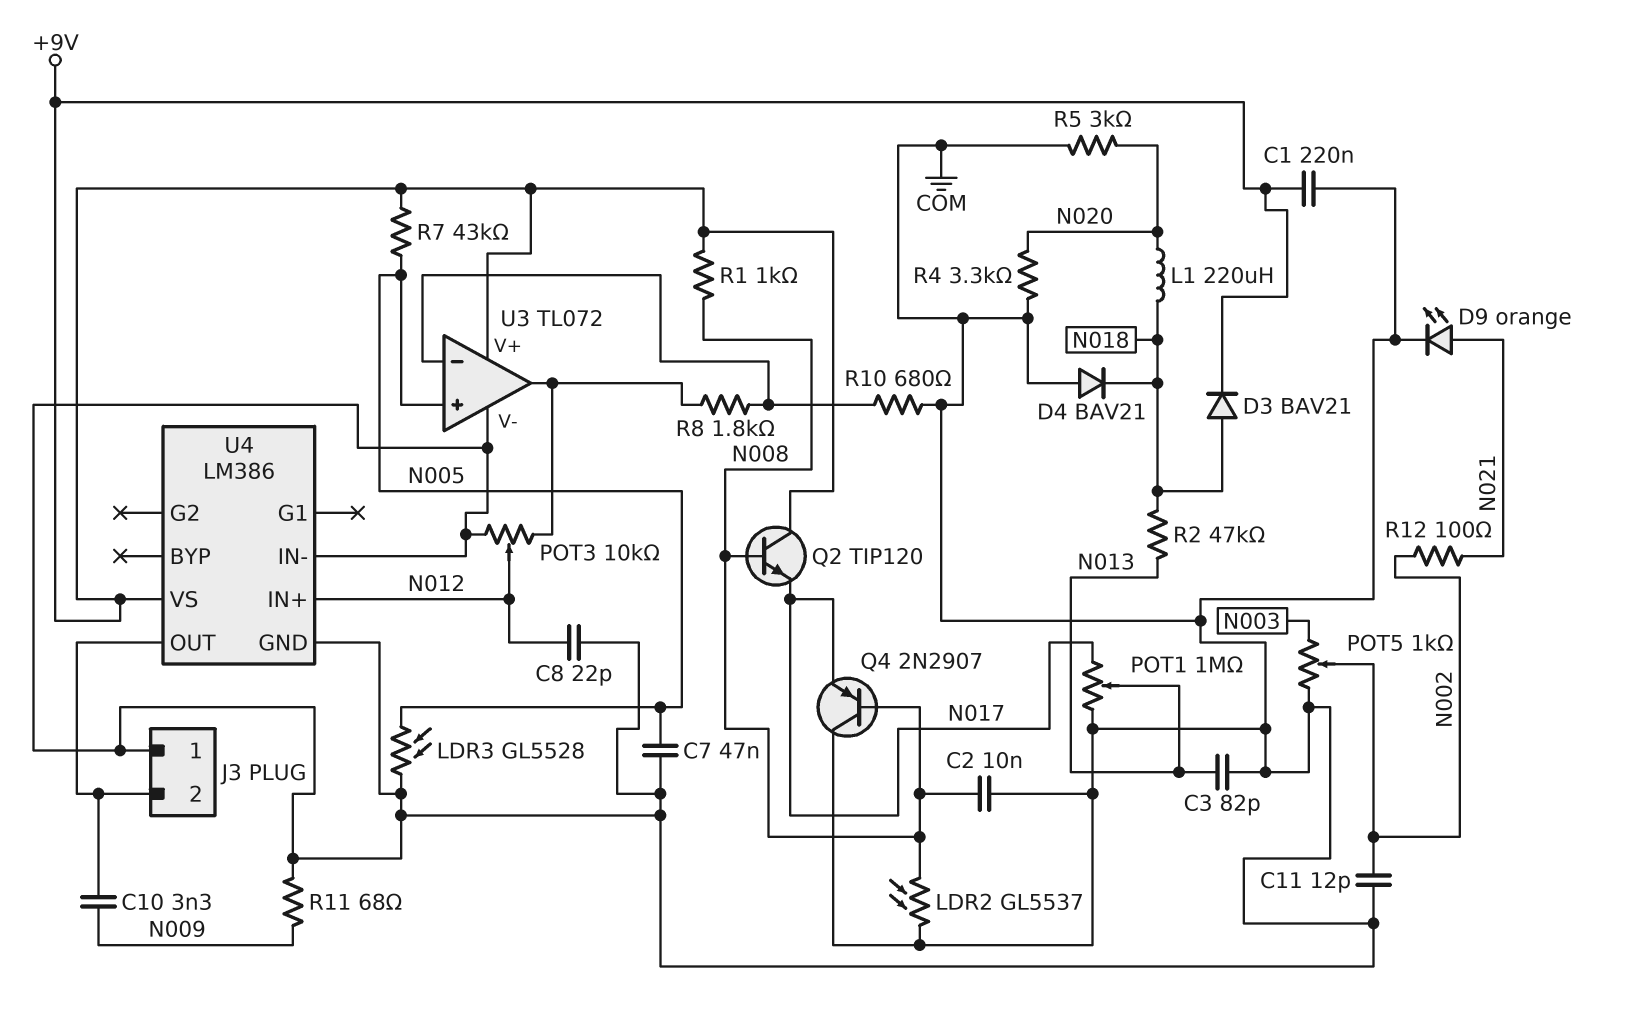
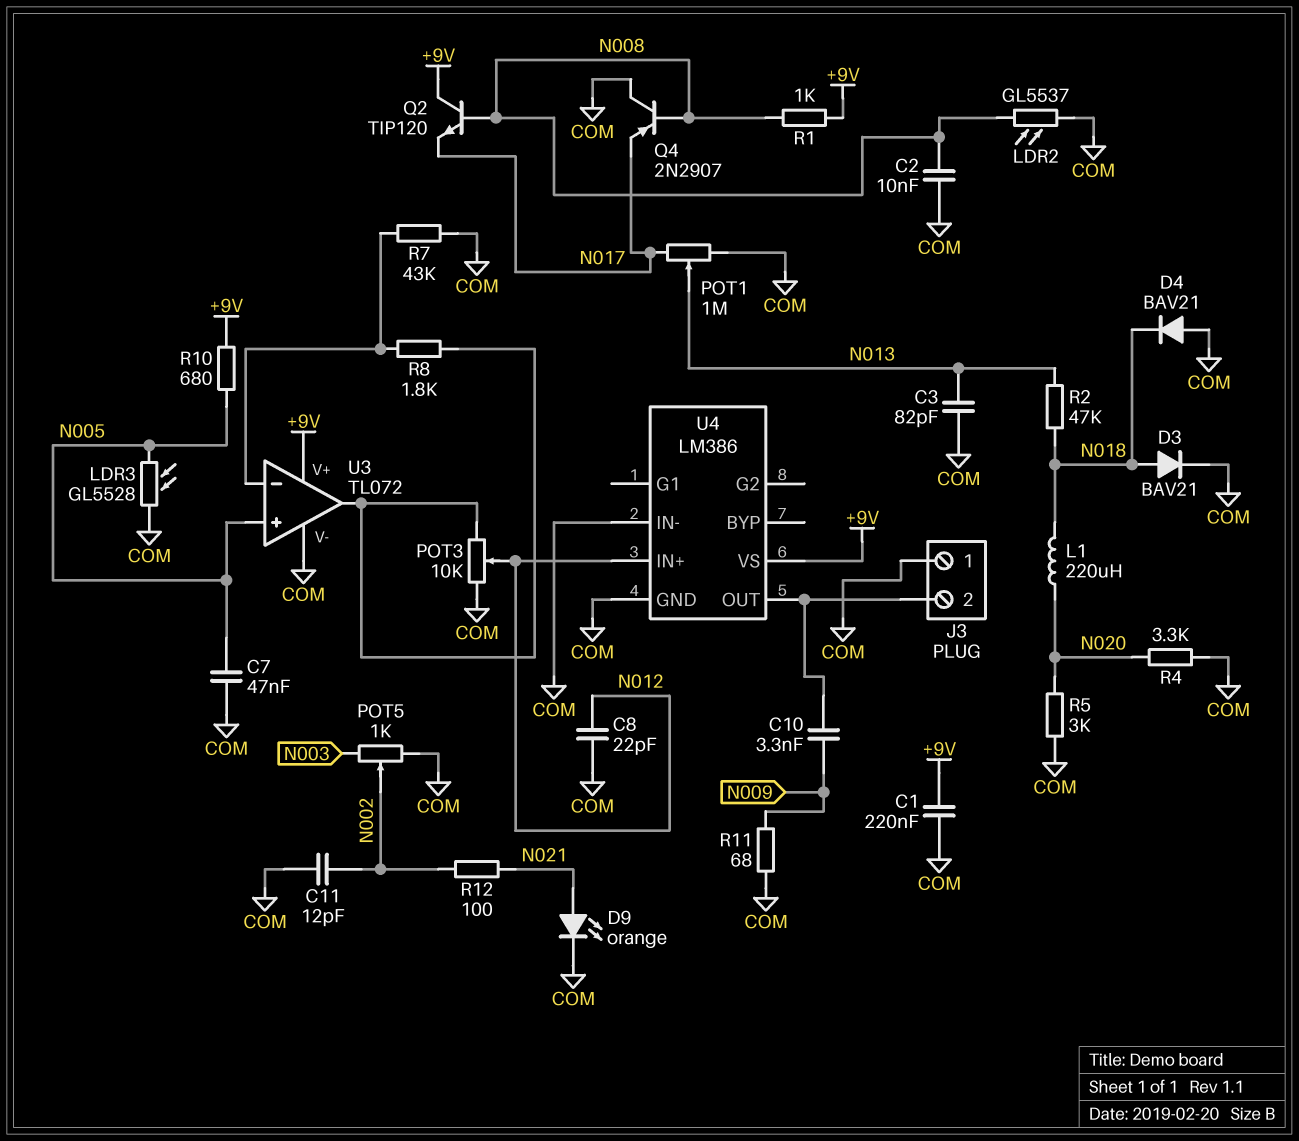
D3: diode BAV21 (A N018, K +9V) -> diode BAV21 (A N018, K COM)
R7: 43k (+9V, N005) -> 43k (COM, U3/in-)
R10: 680 (COM, U3/in-) -> 680 (+9V, N005)

